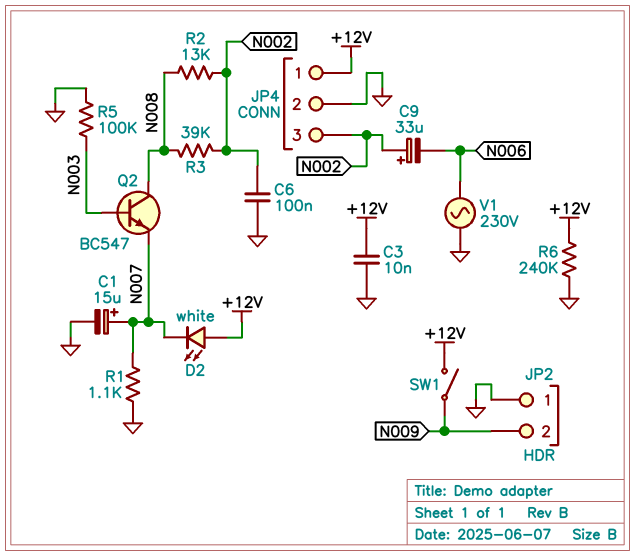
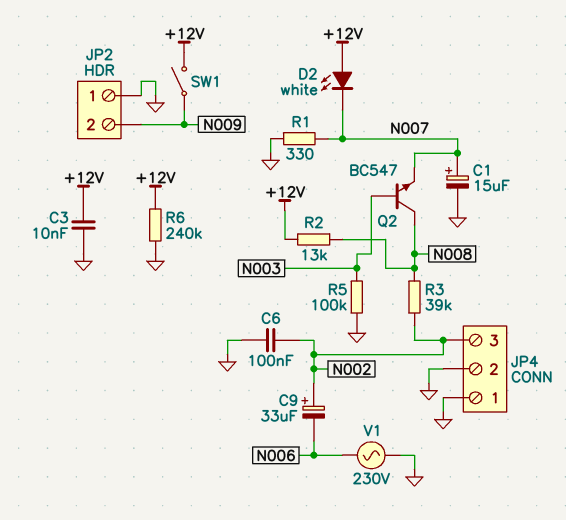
JP4 pin 1: +12V -> GND
R1: 1.1k (GND, N007) -> 330 (GND, N007)
R2: 13k (N002, N008) -> 13k (+12V, N008)

